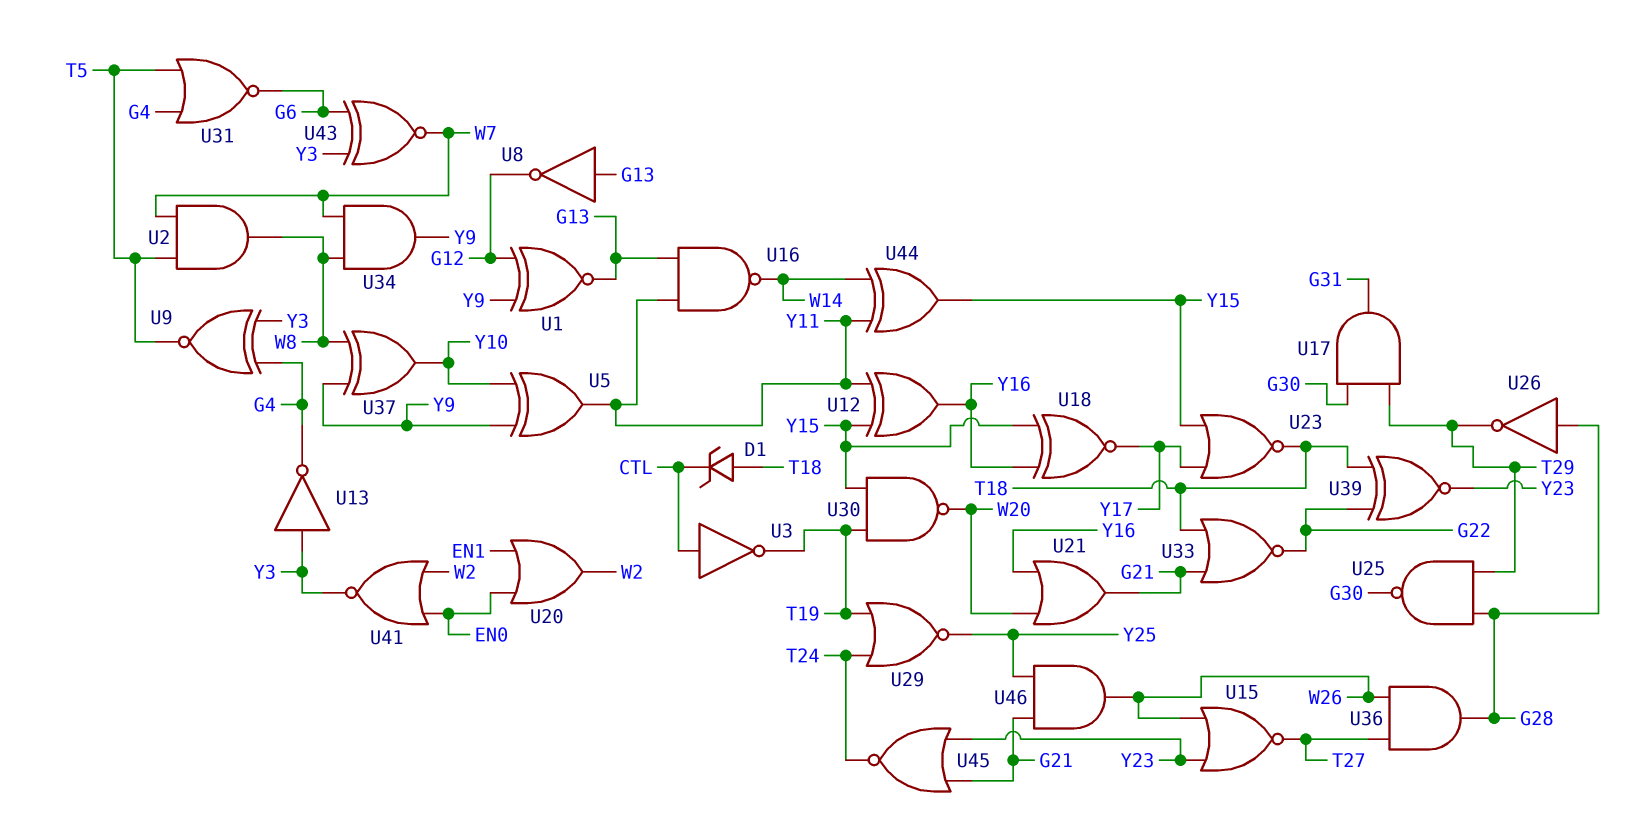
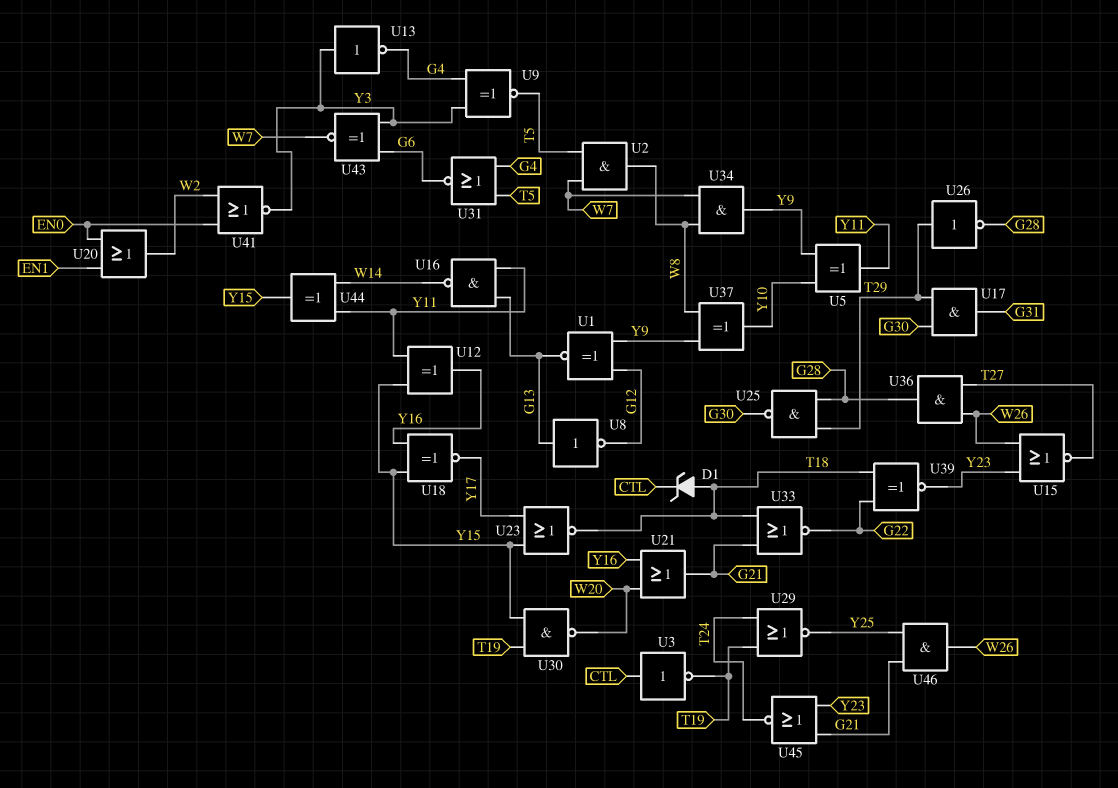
U26: NOT (in G28, out T29) -> NOT (in T29, out G28)

